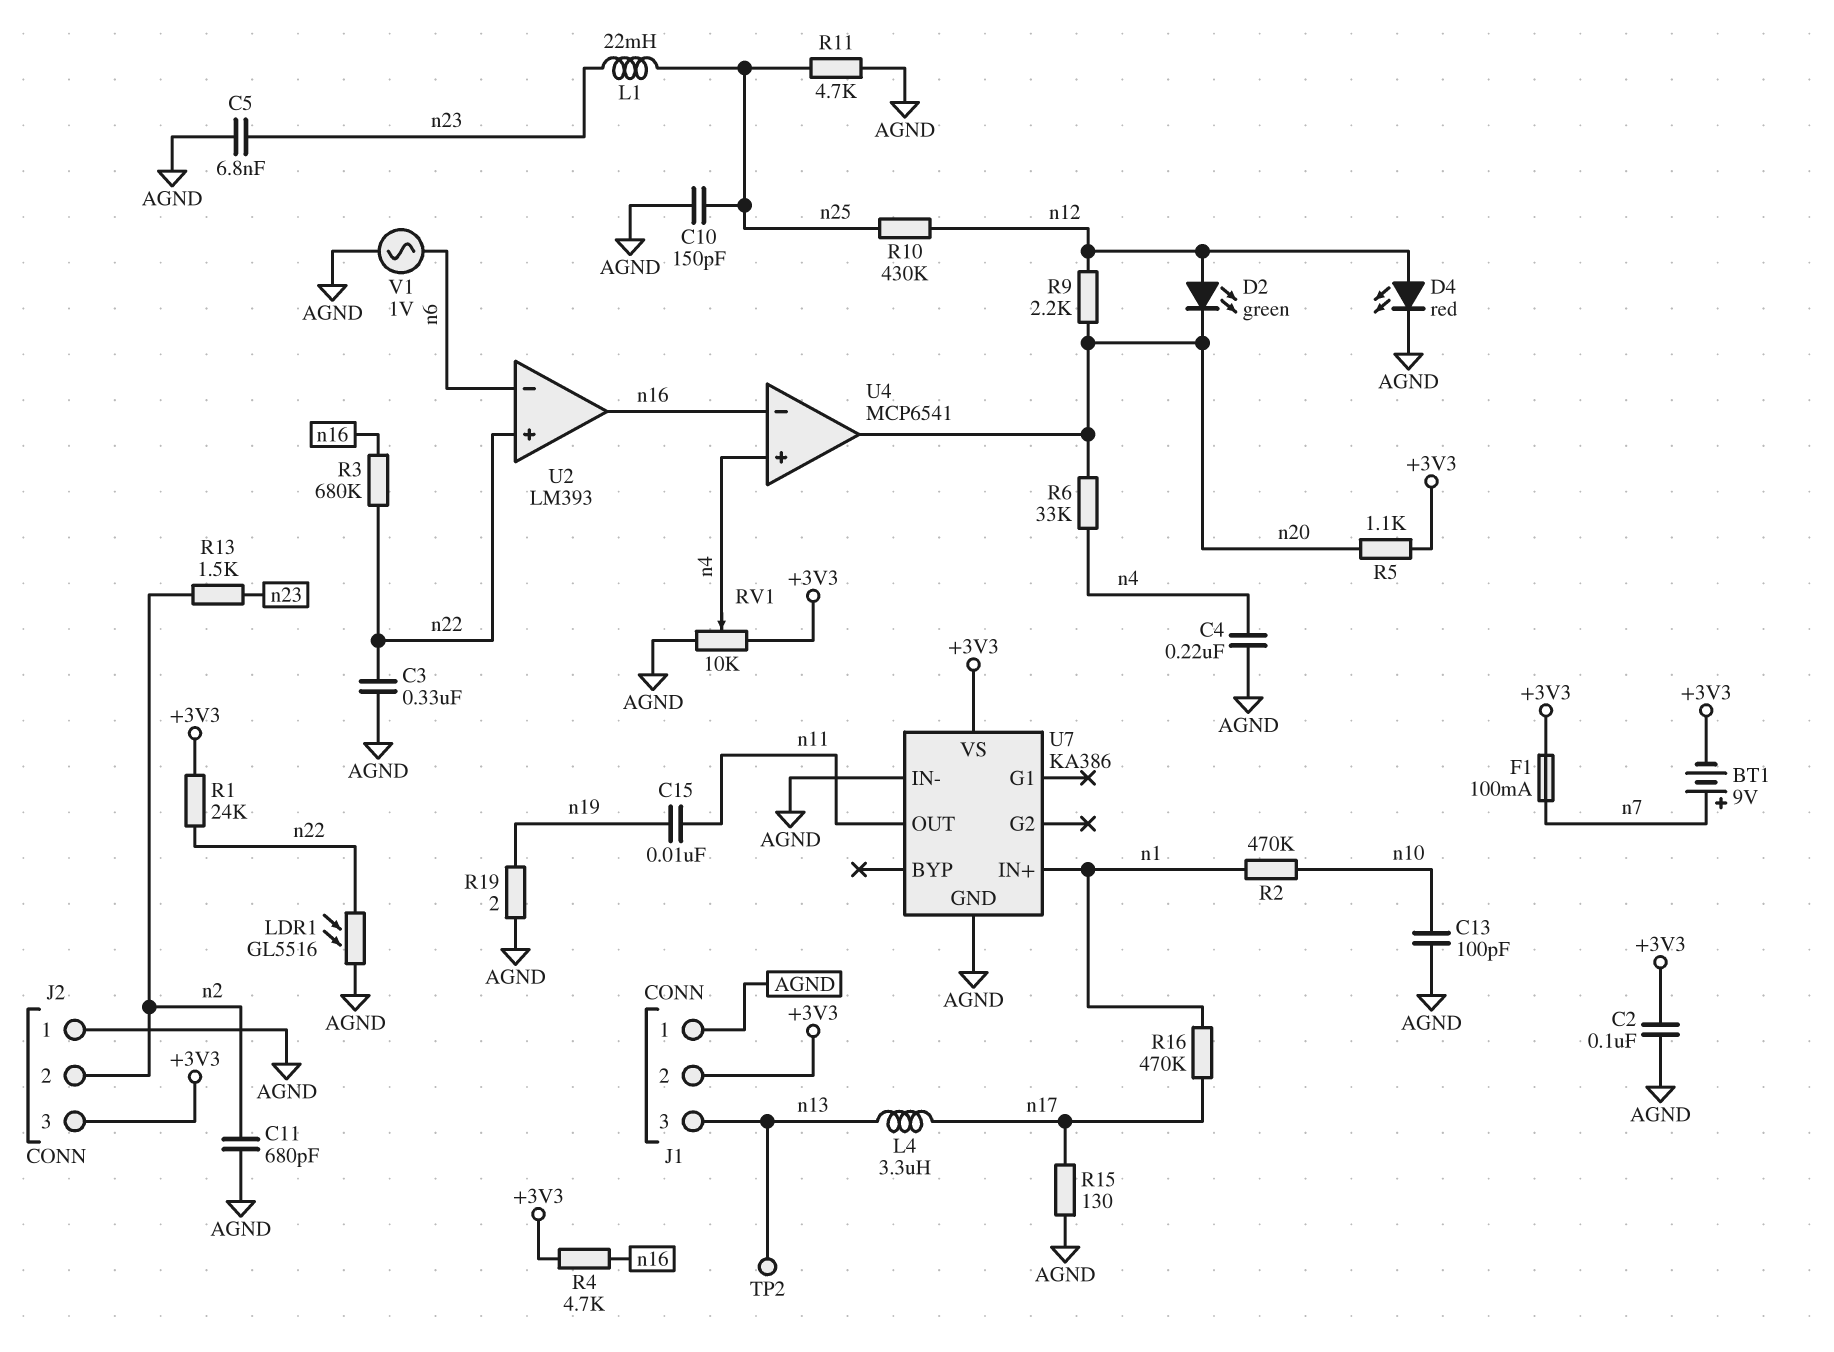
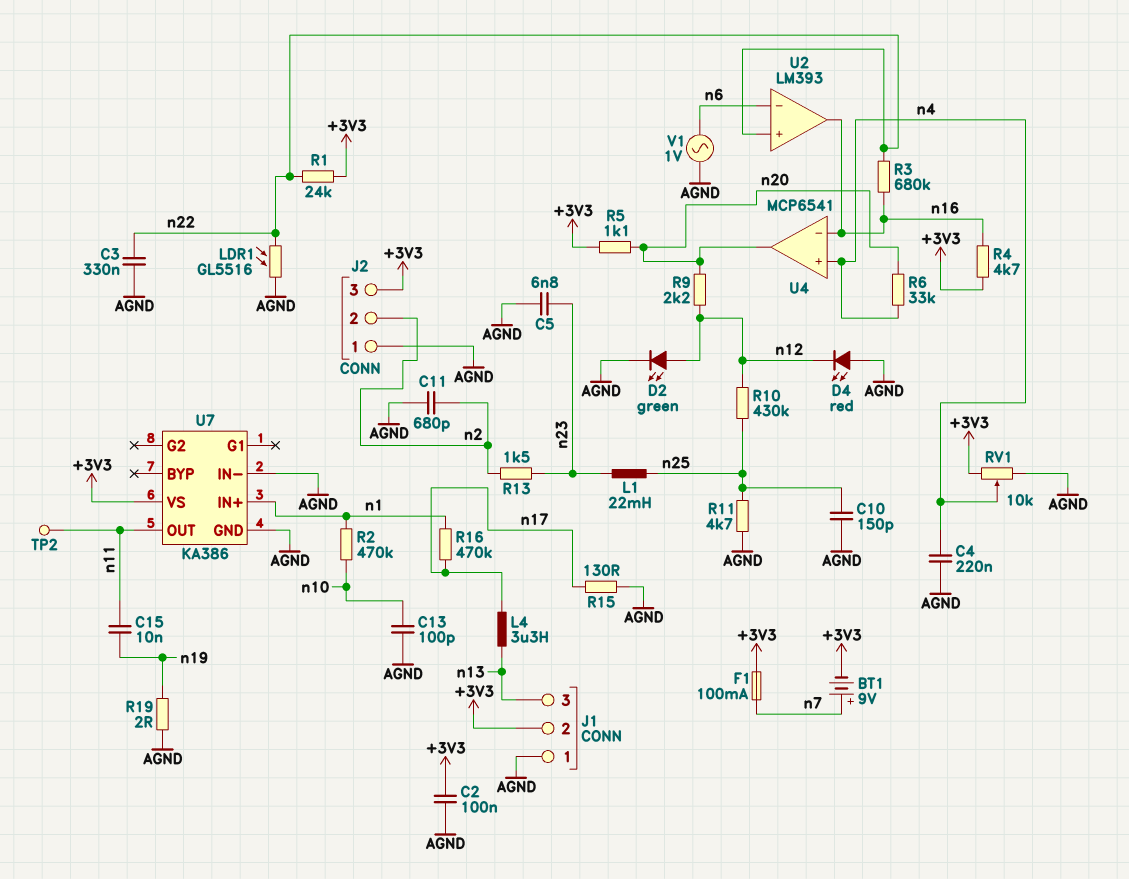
D2: LED green (A n12, K n20) -> LED green (A n12, K AGND)
D4: LED red (A n12, K AGND) -> LED red (A AGND, K n12)
TP2: test point (n13) -> test point (n11)

